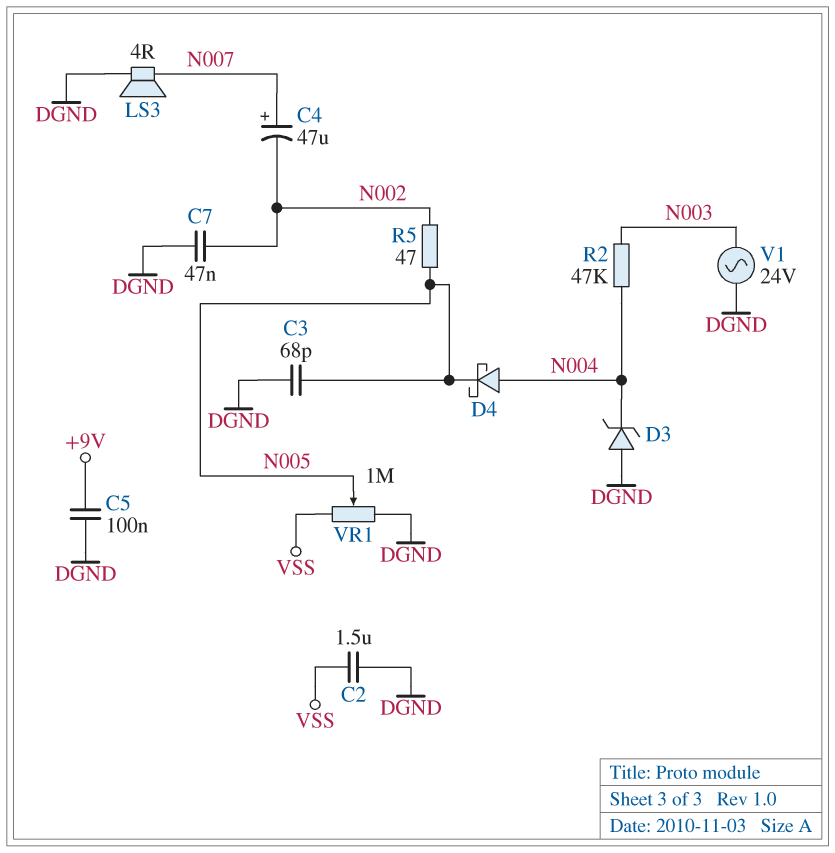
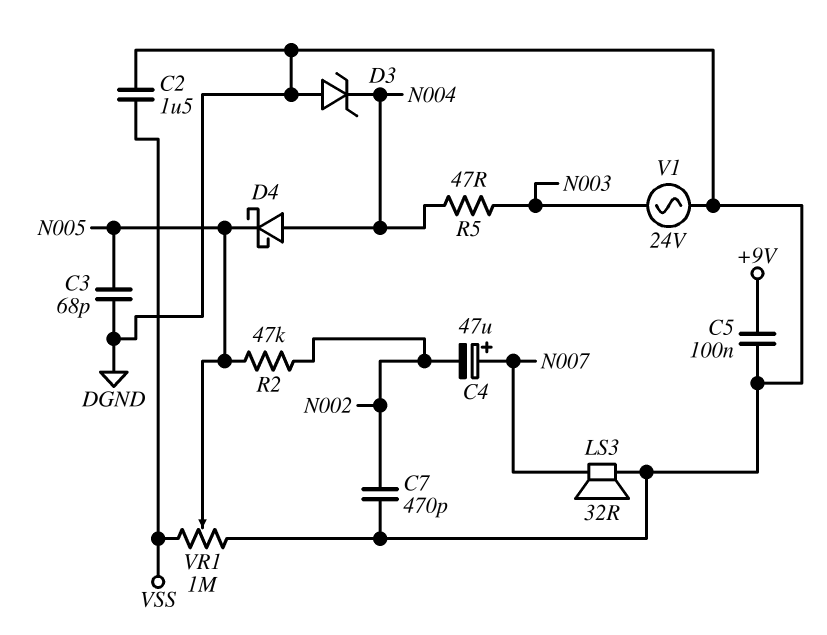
C7: 47nF (DGND, N002) -> 470pF (DGND, N002)
LS3: speaker 4R (DGND, N007) -> speaker 32R (DGND, N007)
R2: 47k (N003, N004) -> 47k (N002, N005)
R5: 47 (N002, N005) -> 47 (N003, N004)

